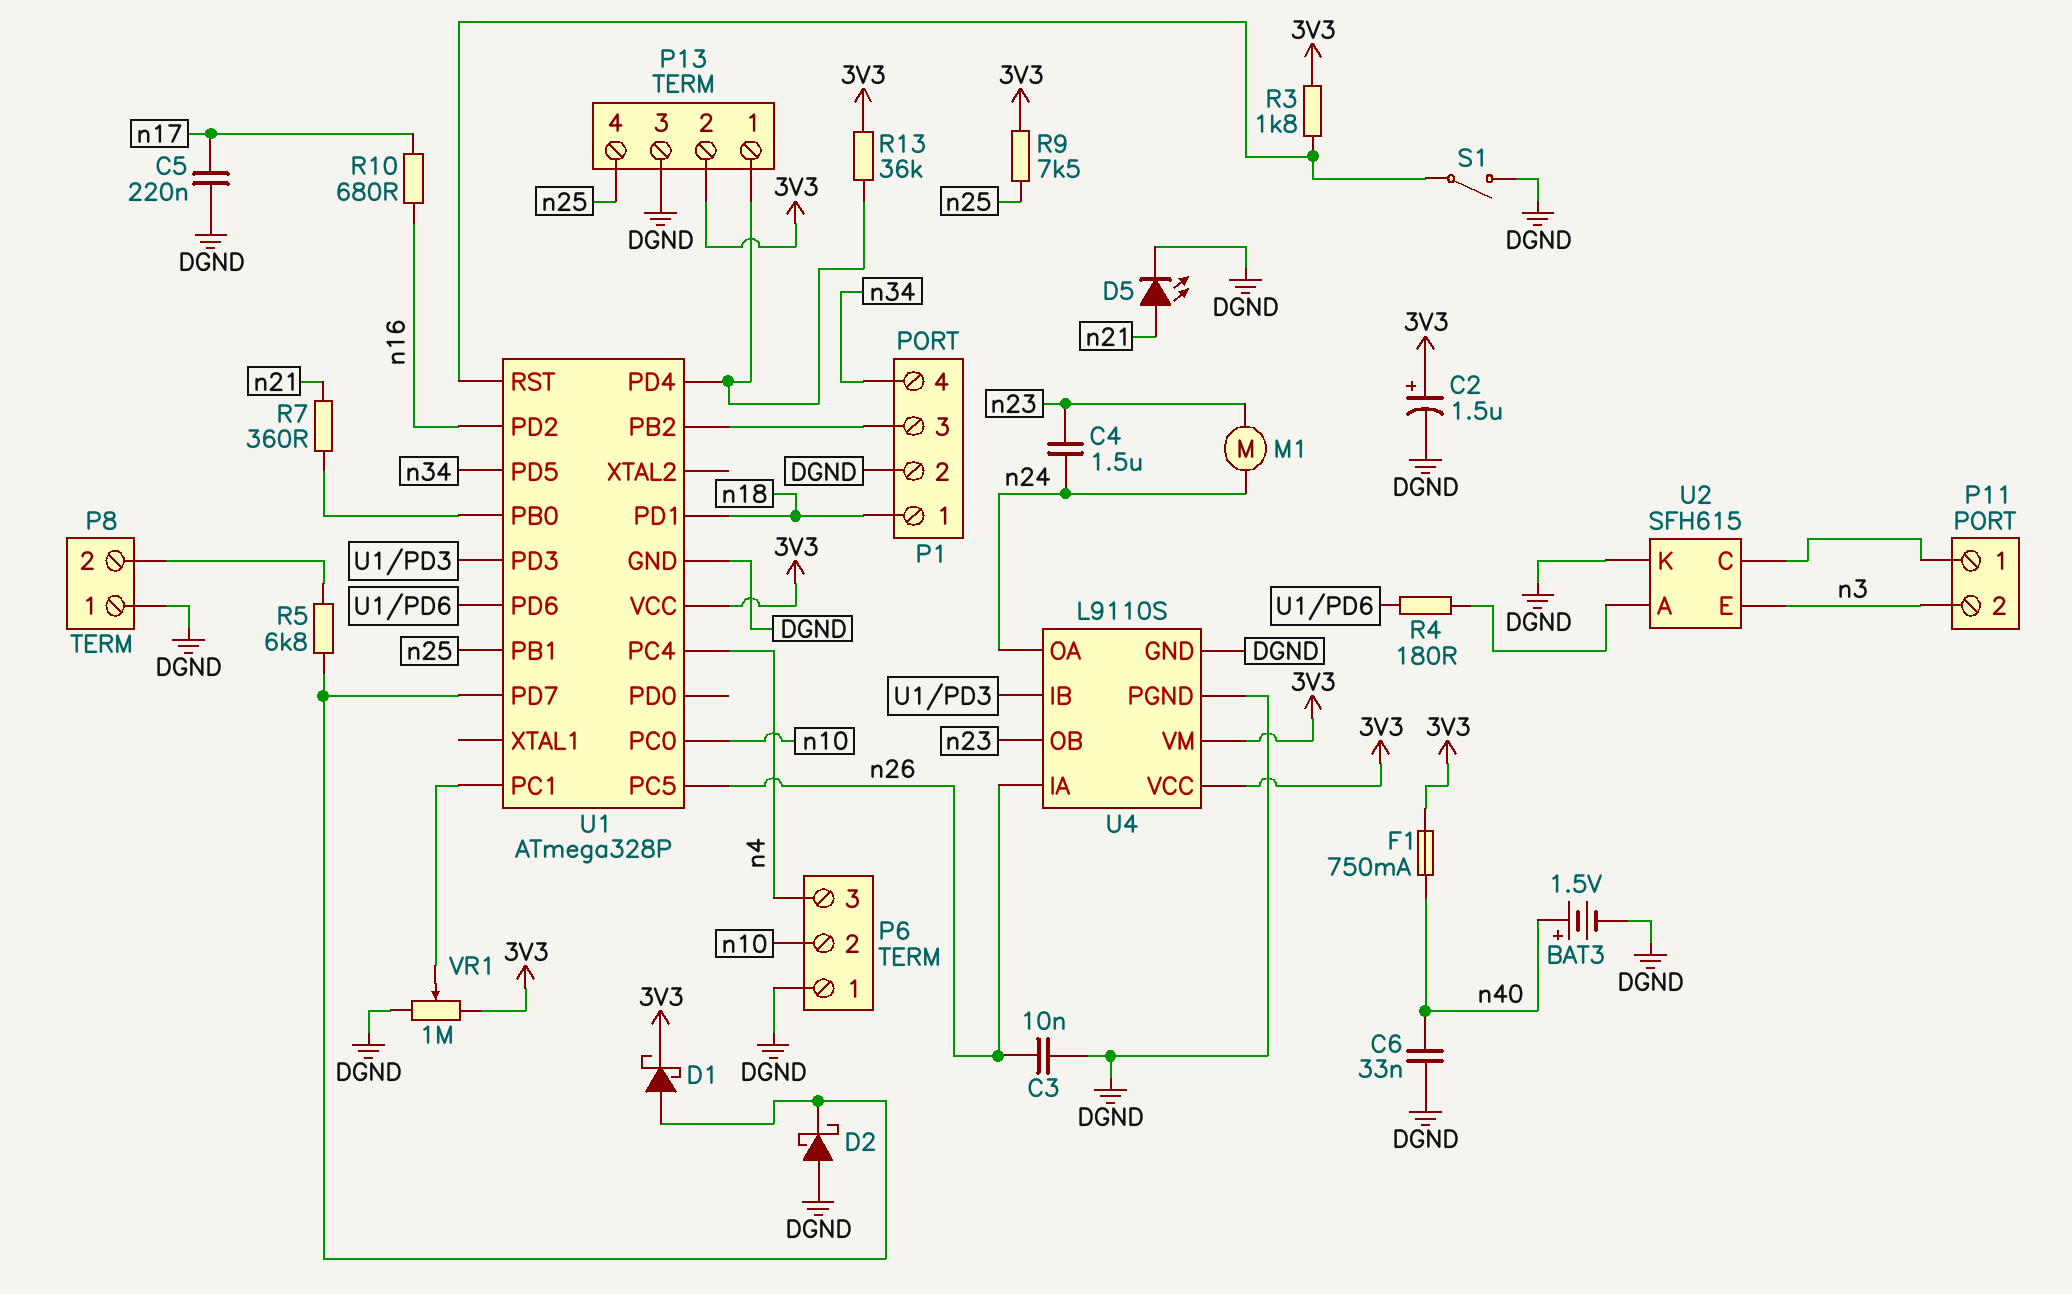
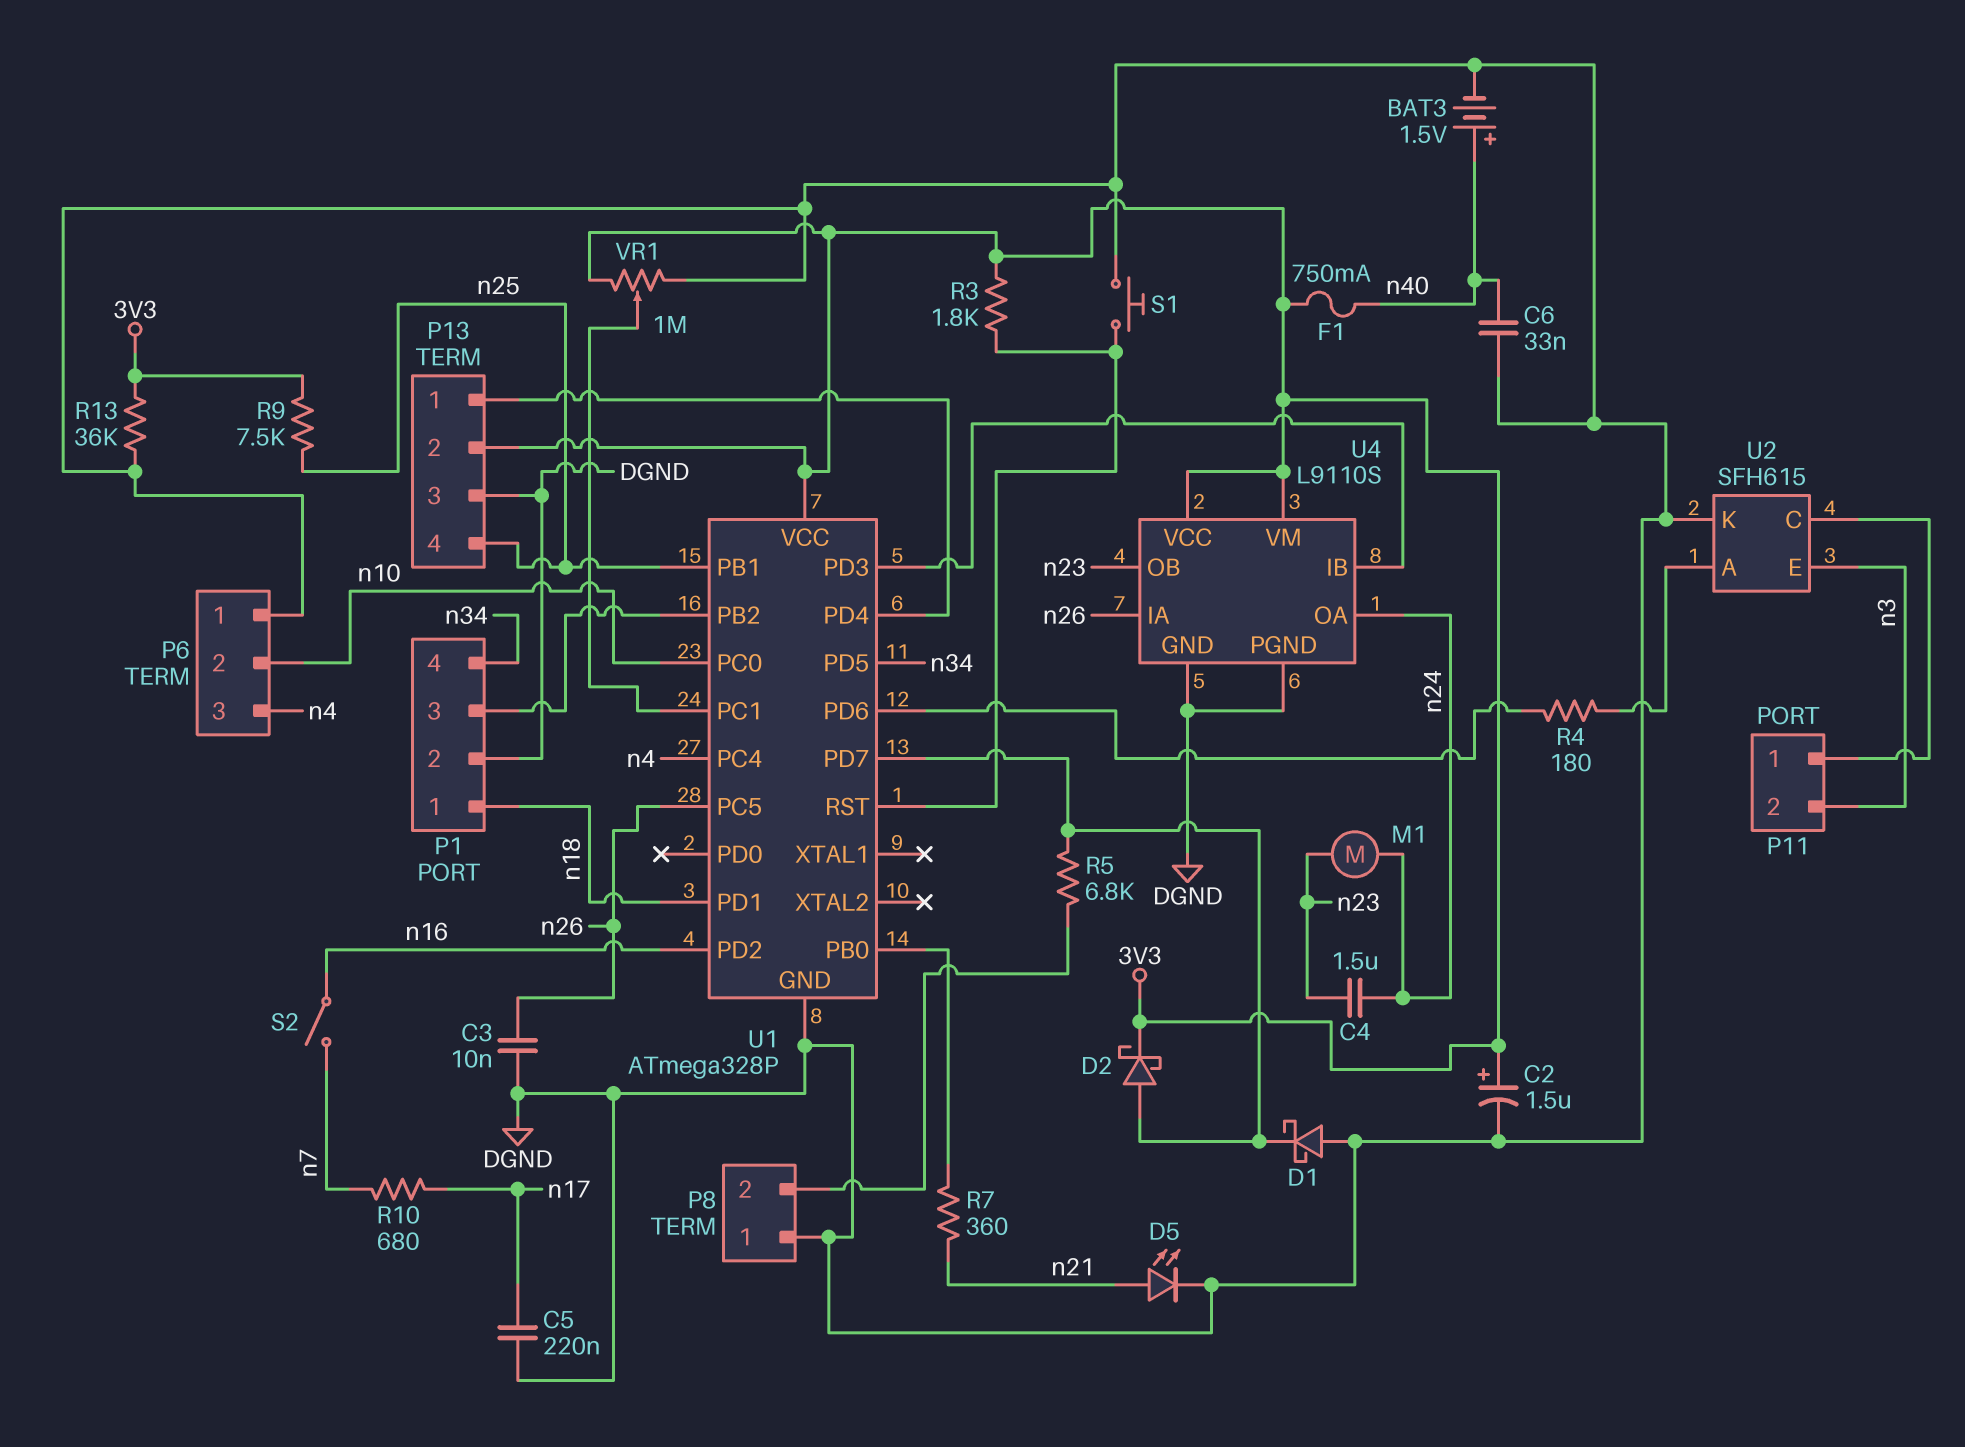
D1: schottky (A U1/PD7, K 3V3) -> schottky (A DGND, K U1/PD7)
D2: schottky (A DGND, K U1/PD7) -> schottky (A U1/PD7, K 3V3)
R10: 680 (n16, n17) -> 680 (n7, n17)
R13: 36k (3V3, P13/1) -> 36k (3V3, DGND)
S1: switch (DGND, U1/RST) -> button (DGND, U1/RST)
S2: none -> switch (n7, n16)

